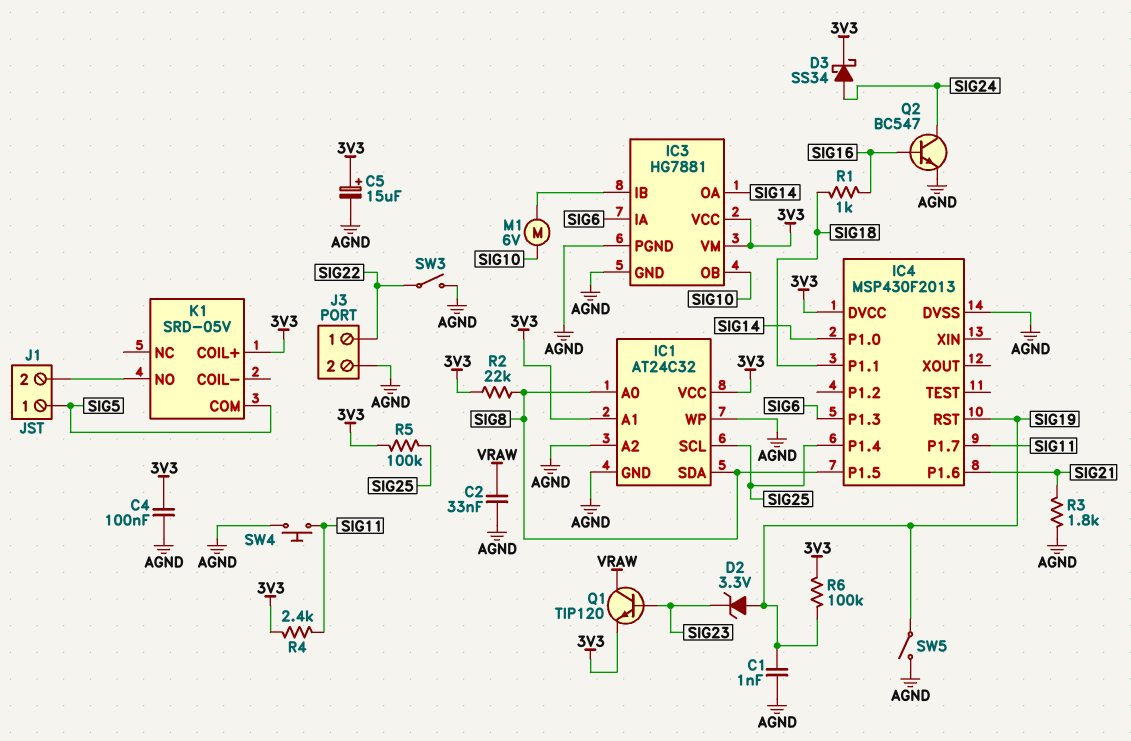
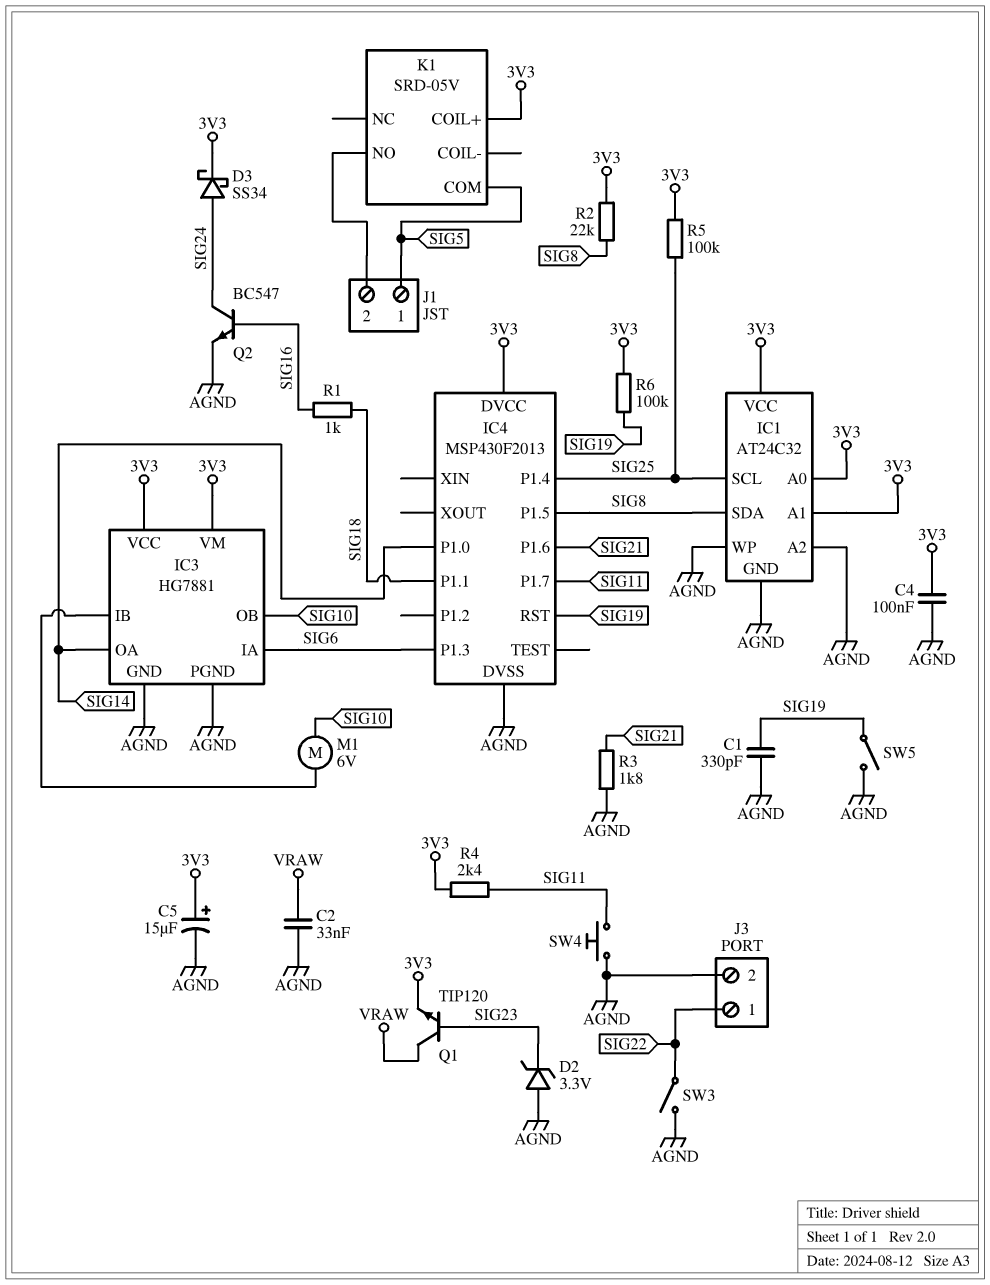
C1: 1nF (AGND, SIG19) -> 330pF (AGND, SIG19)
D2: zener 3.3V (A SIG19, K SIG23) -> zener 3.3V (A AGND, K SIG23)
IC1 pin A0: SIG8 -> 3V3

